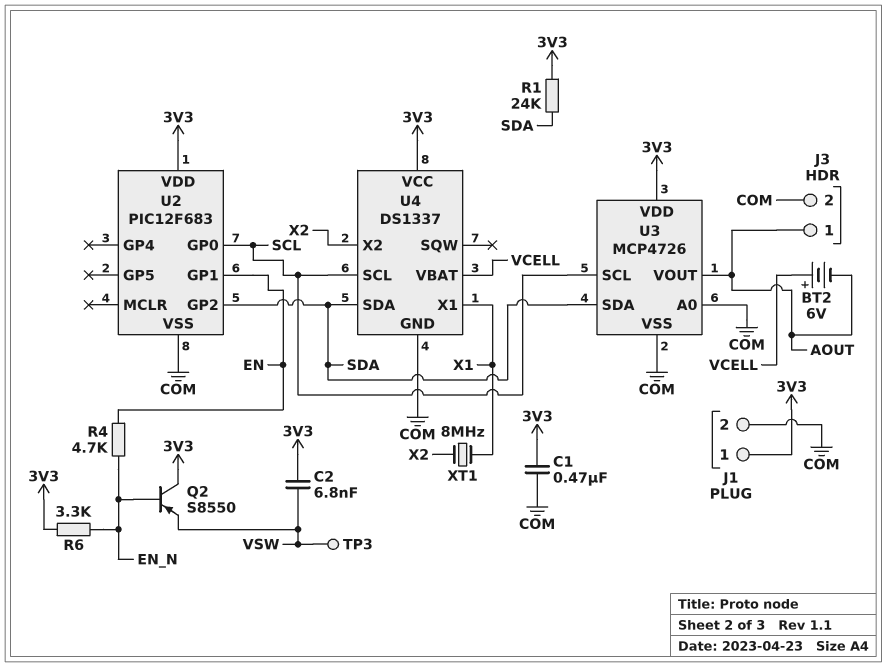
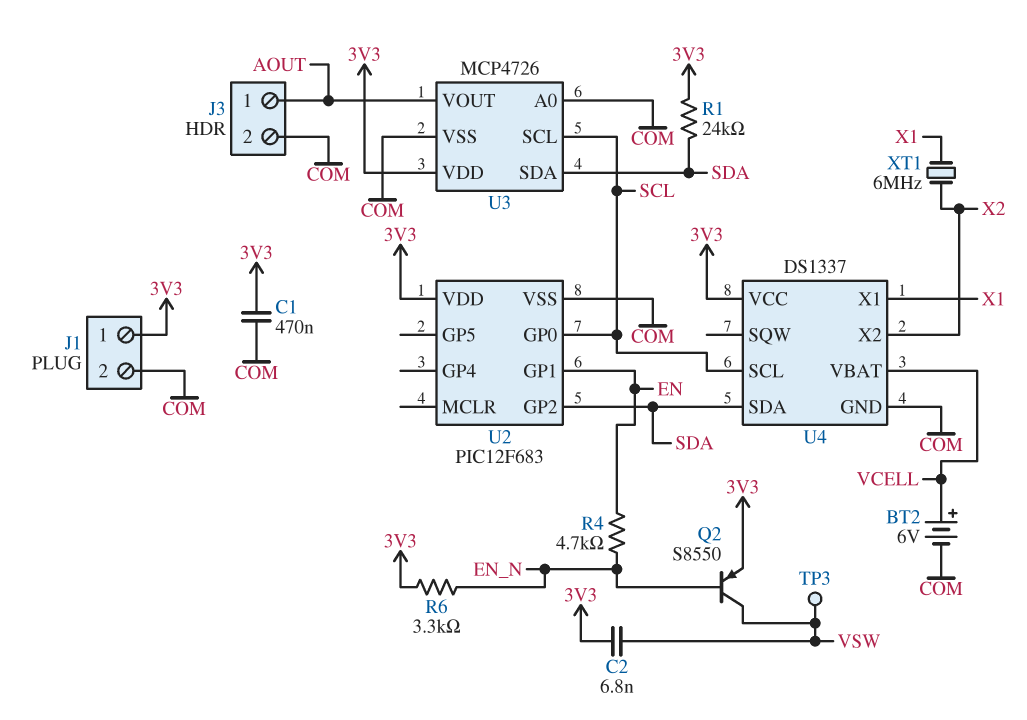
BT2: 6V (plus VCELL, minus AOUT) -> 6V (plus VCELL, minus COM)
Q2: PNP S8550 (B EN_N, C 3V3, E VSW) -> PNP S8550 (B EN_N, C VSW, E 3V3)
XT1: 8MHz (X1, X2) -> 6MHz (X1, X2)

